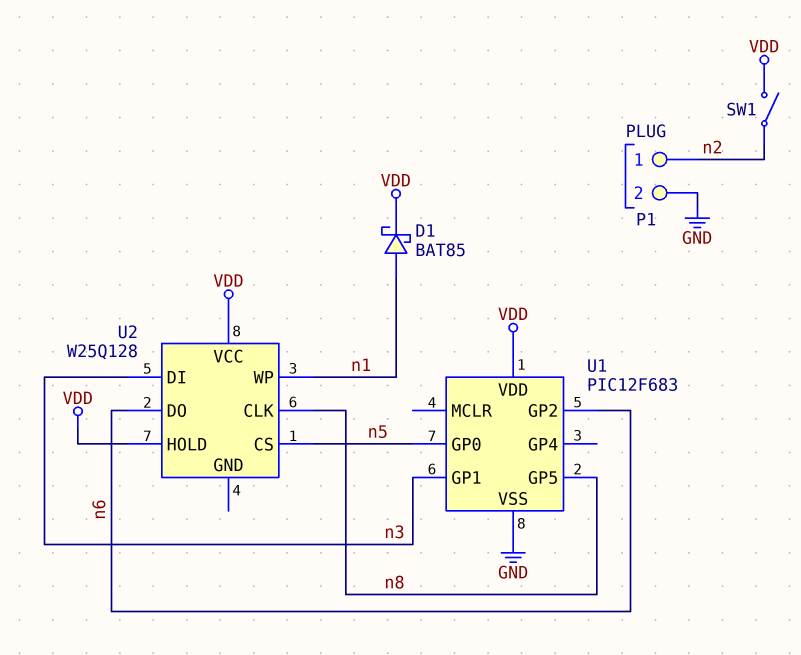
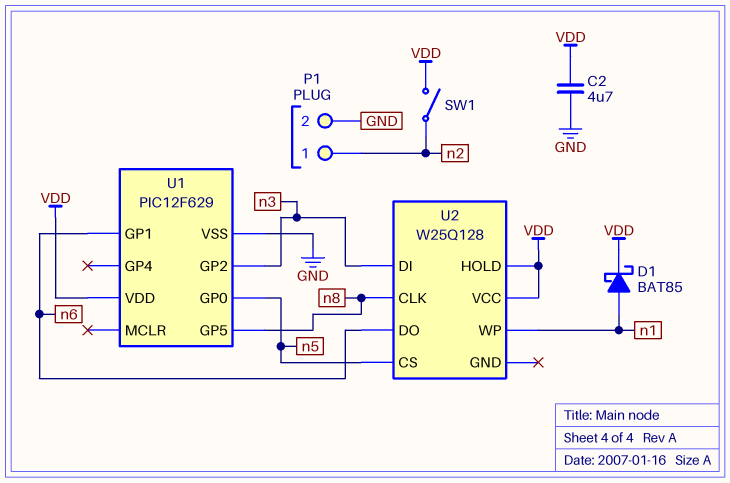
C2: none -> 4.7uF (GND, VDD)
U1: PIC12F683 -> PIC12F629
U1 pin GP1: n3 -> n6
U1 pin GP2: n6 -> n3

